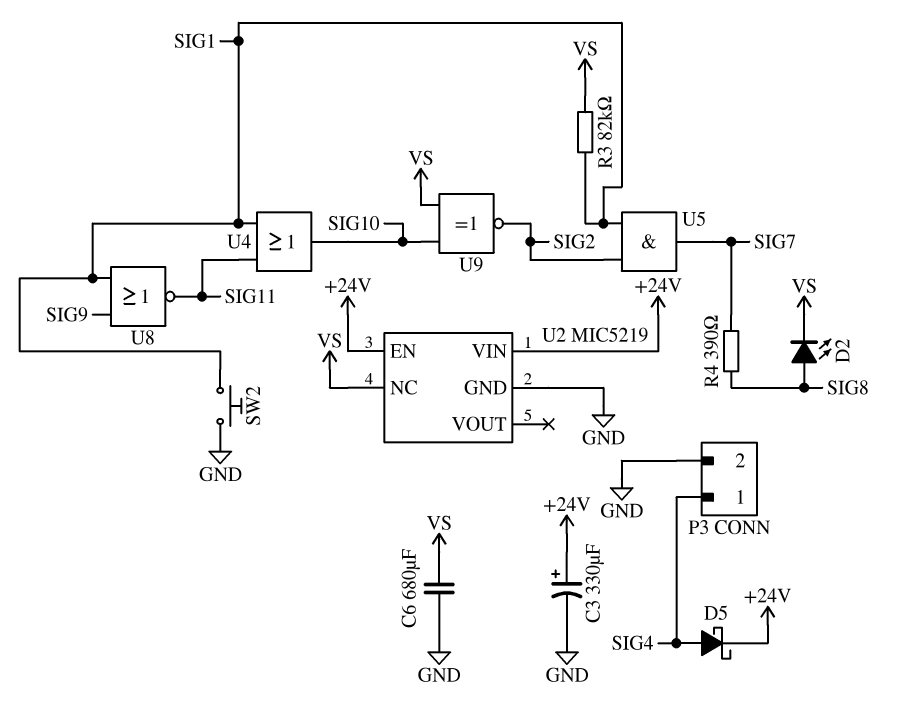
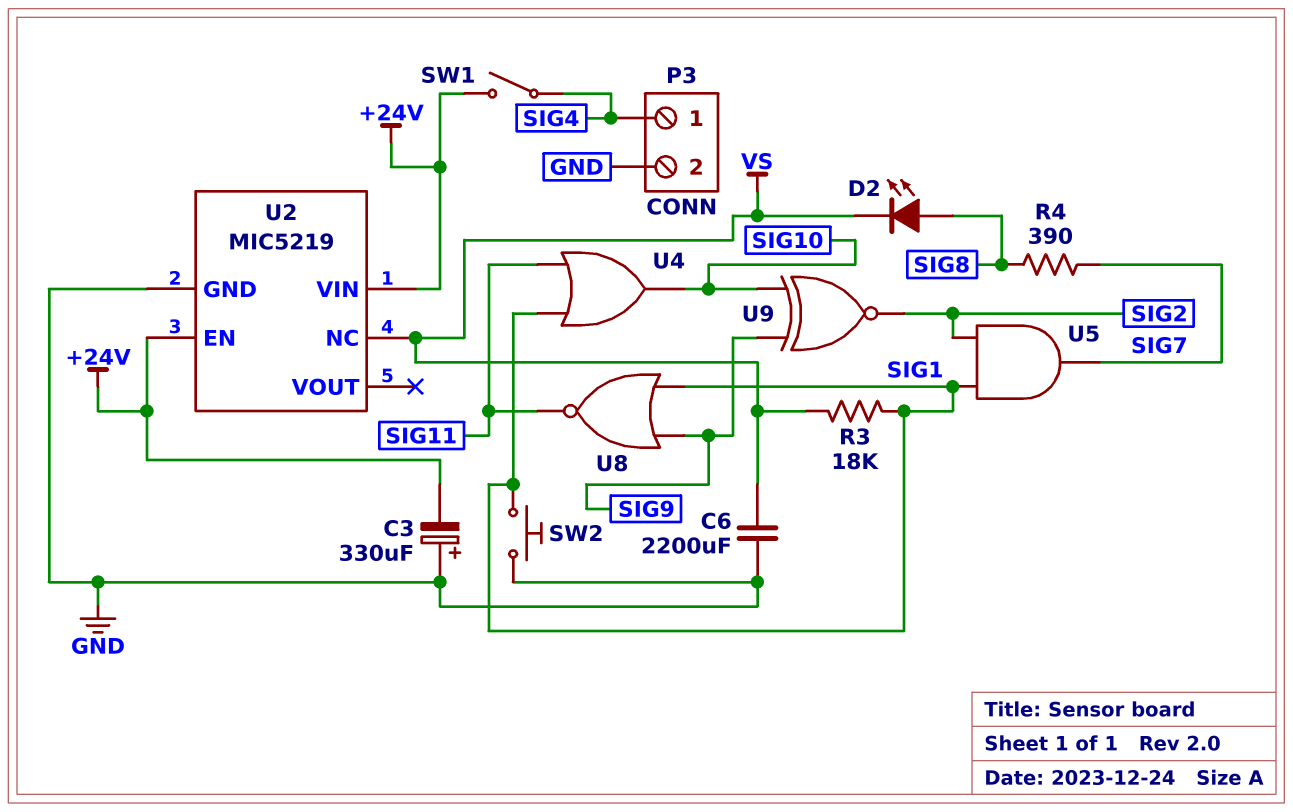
C3: 330uF (plus +24V, minus GND) -> 330uF (plus GND, minus +24V)
C6: 680uF (GND, VS) -> 2200uF (GND, VS)
D5: schottky (A SIG4, K +24V) -> none
R3: 82k (SIG1, VS) -> 18k (SIG1, VS)
SW1: none -> switch (+24V, SIG4)
U9: XNOR (in SIG10, in VS, out SIG2) -> XNOR (in SIG9, in SIG10, out SIG2)

